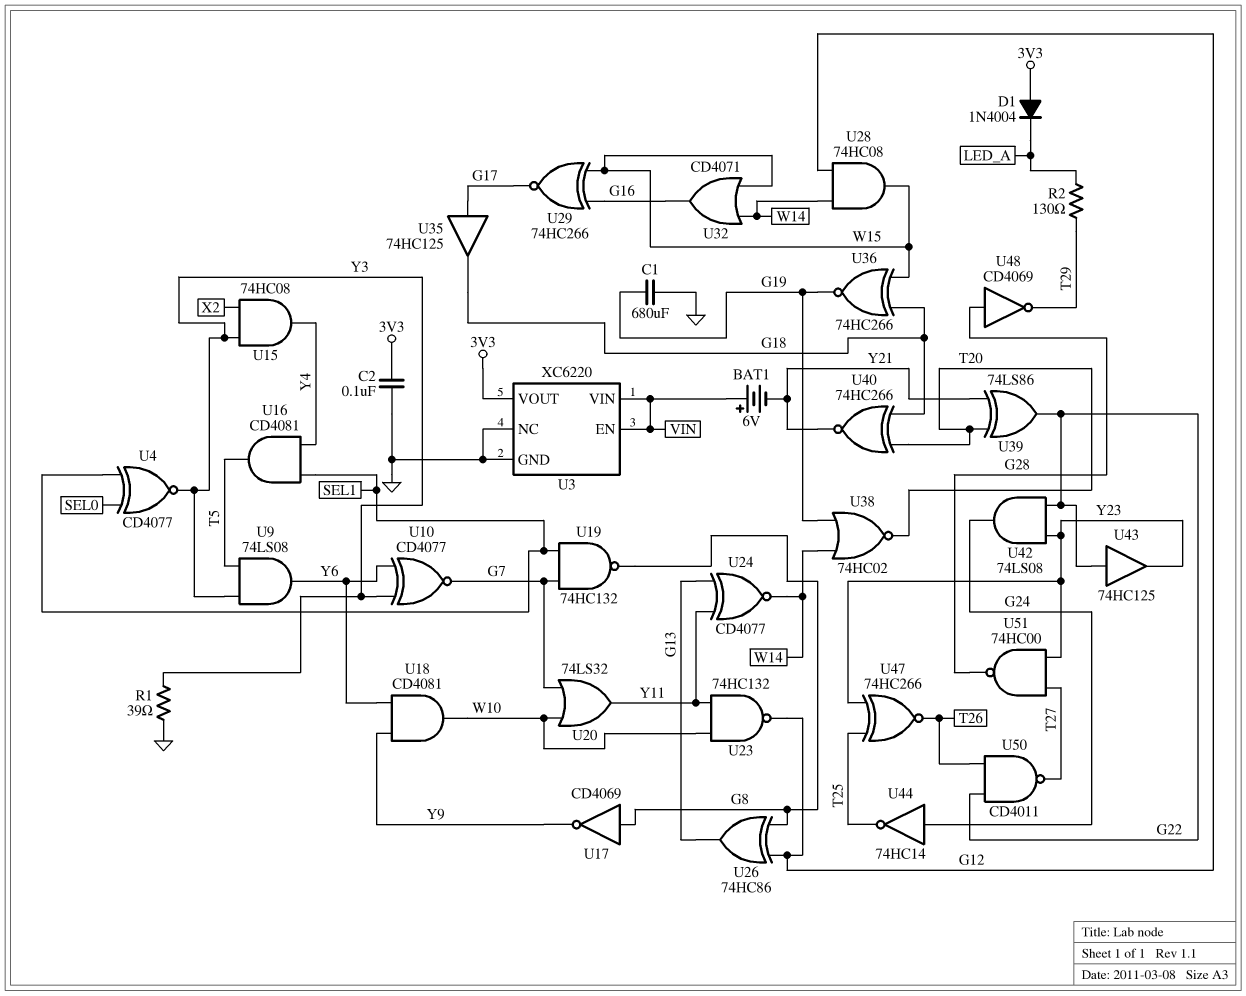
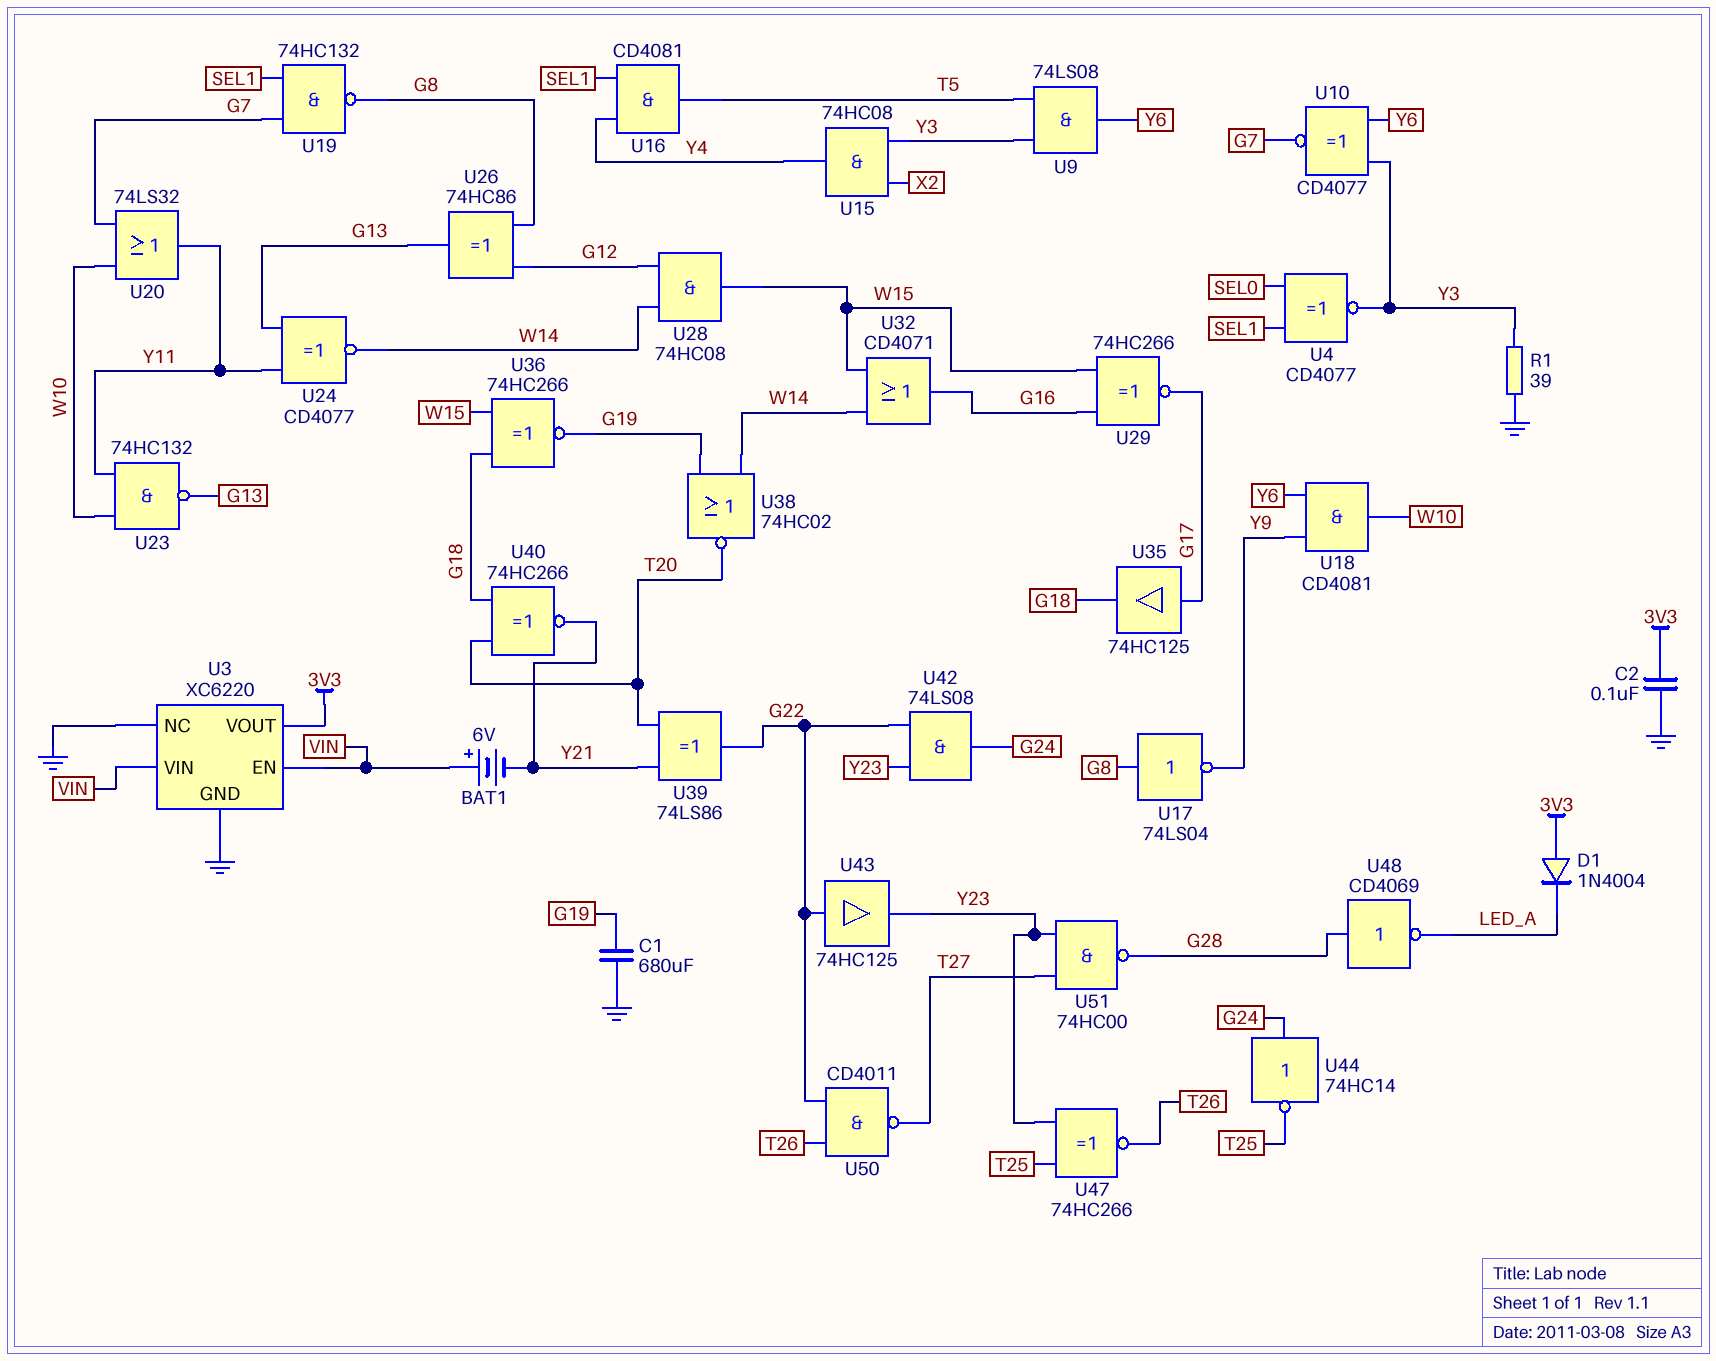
R2: 130 (LED_A, T29) -> none
U17: NOT CD4069 (in G8, out Y9) -> NOT 74LS04 (in G8, out Y9)
U23: NAND 74HC132 (in W10, in Y11, out G12) -> NAND 74HC132 (in W10, in Y11, out G13)
U48: NOT CD4069 (in G28, out T29) -> NOT CD4069 (in G28, out LED_A)

